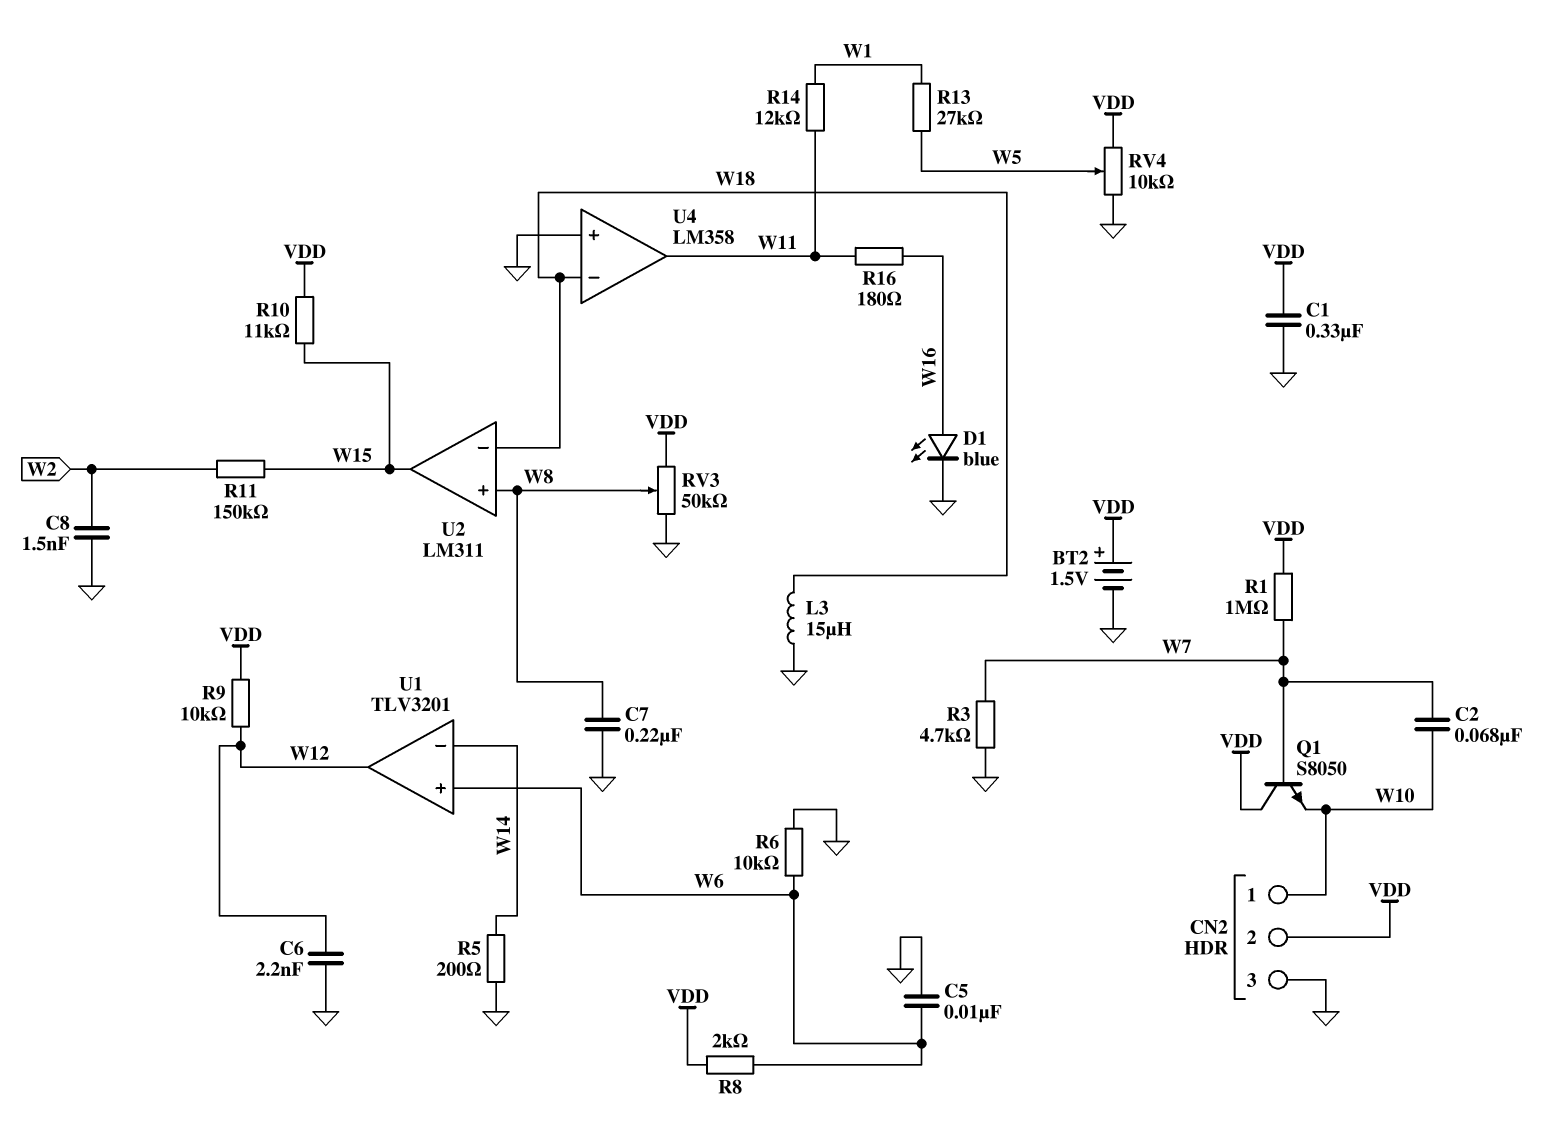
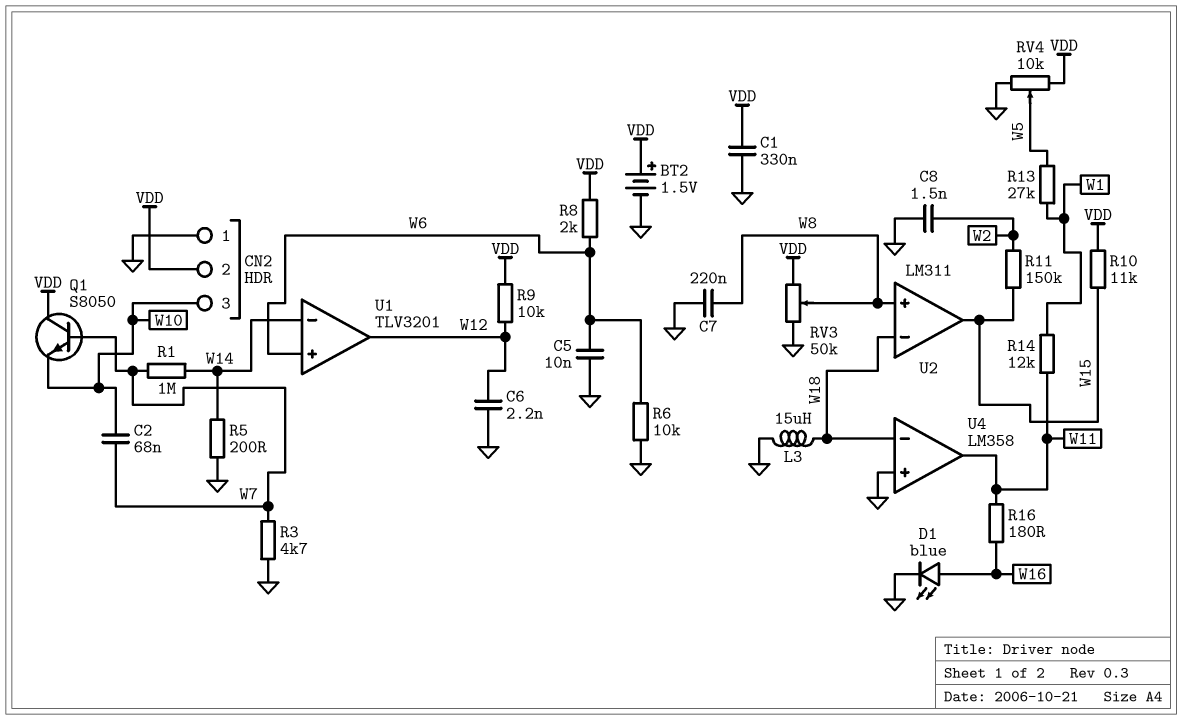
CN2 pin 1: W10 -> GND
CN2 pin 3: GND -> W10
R1: 1M (VDD, W7) -> 1M (W7, W14)

